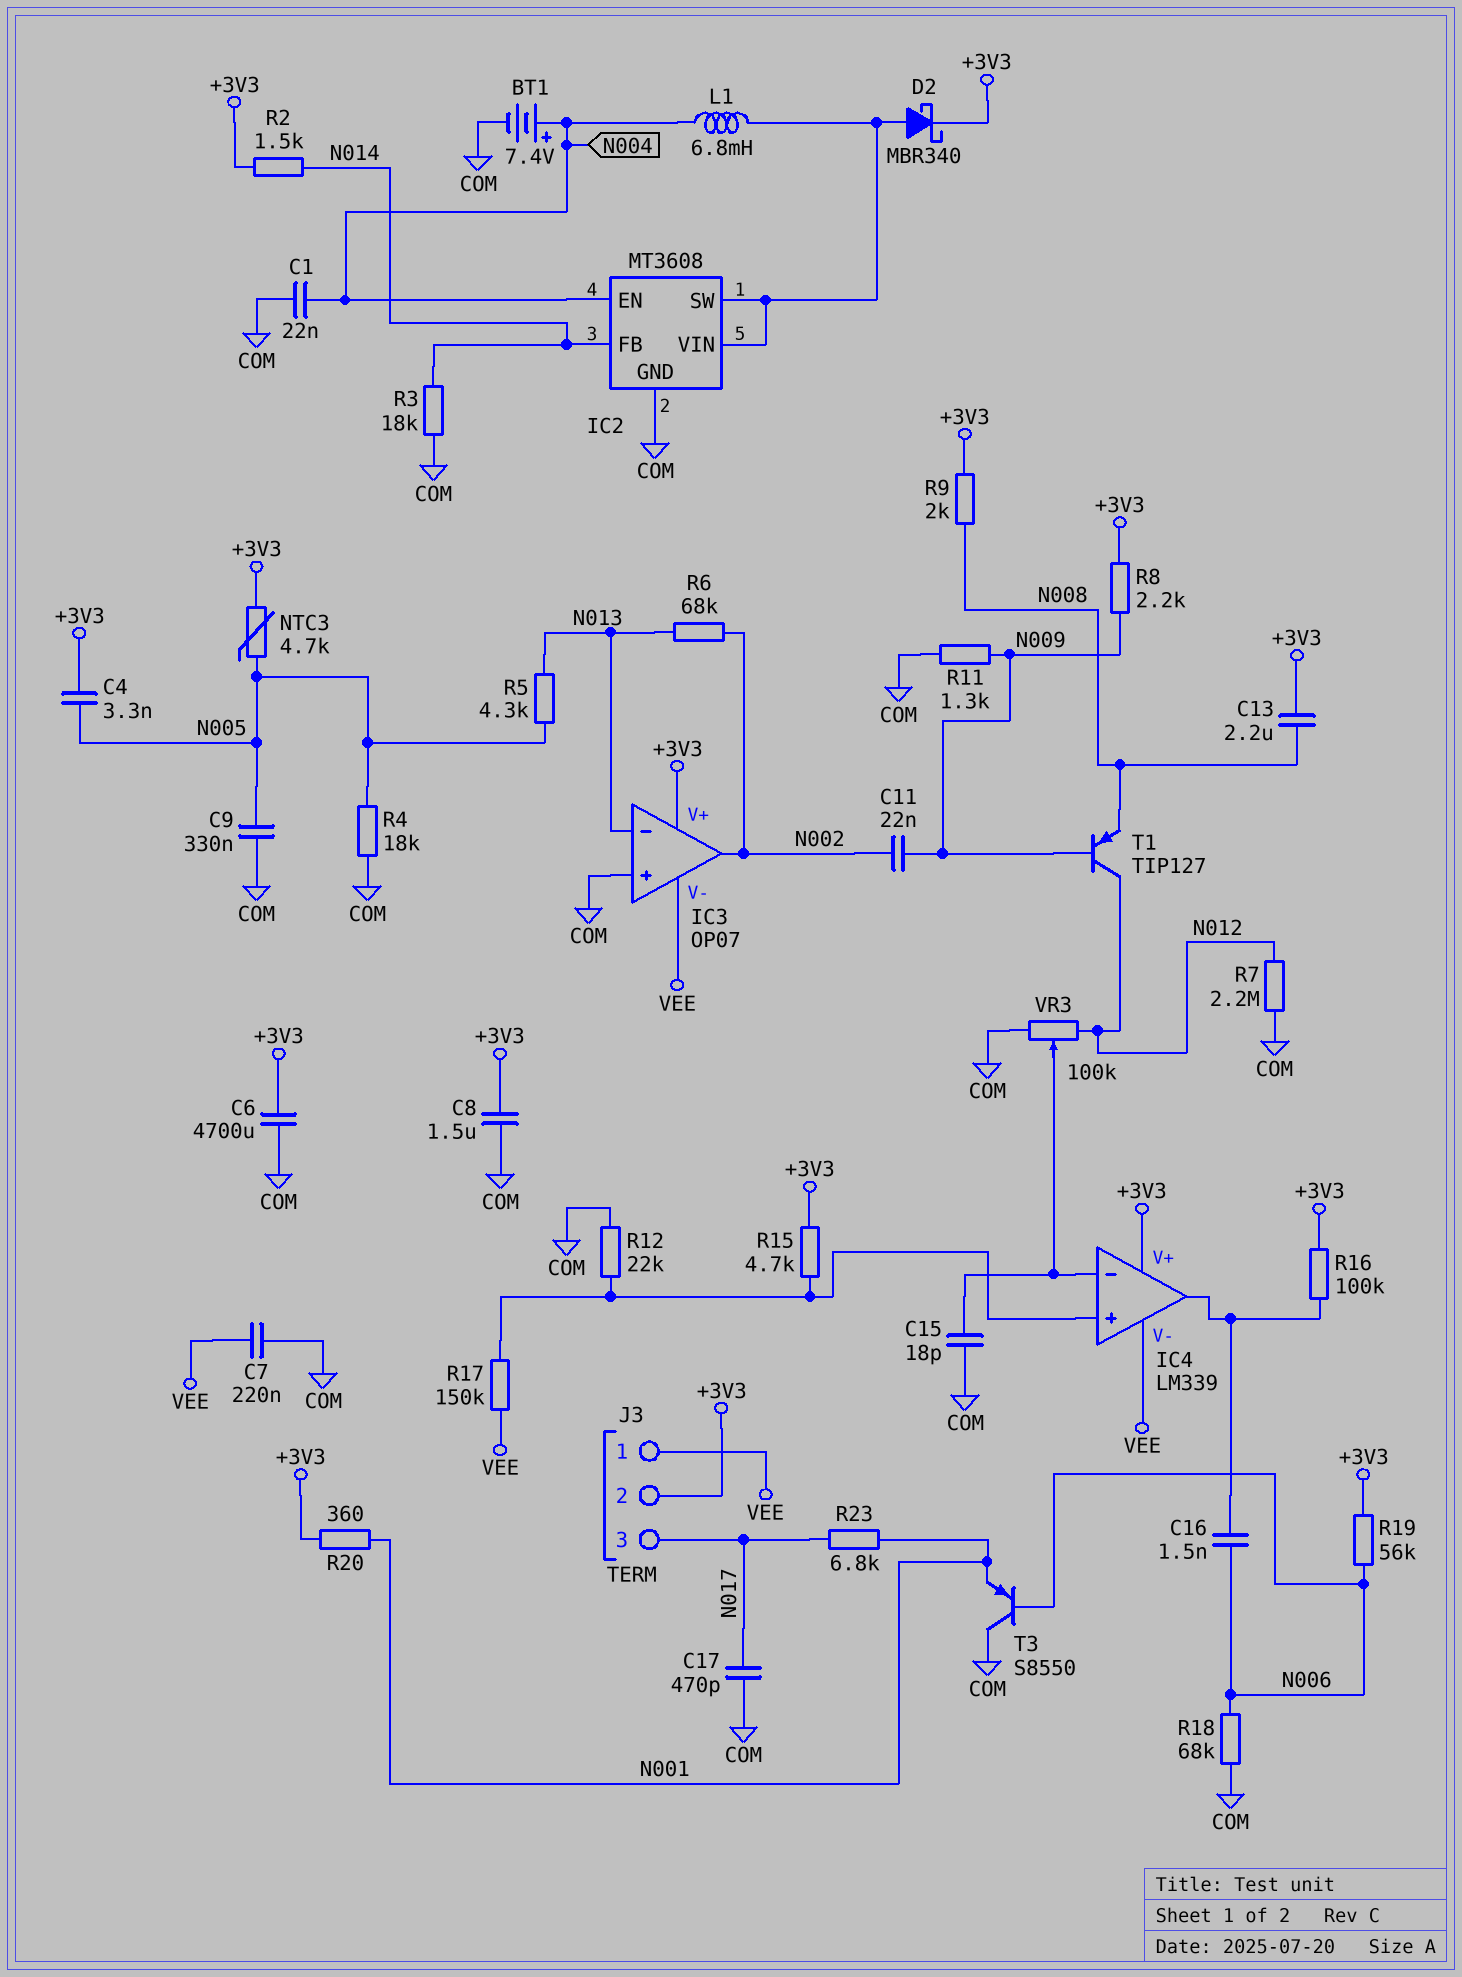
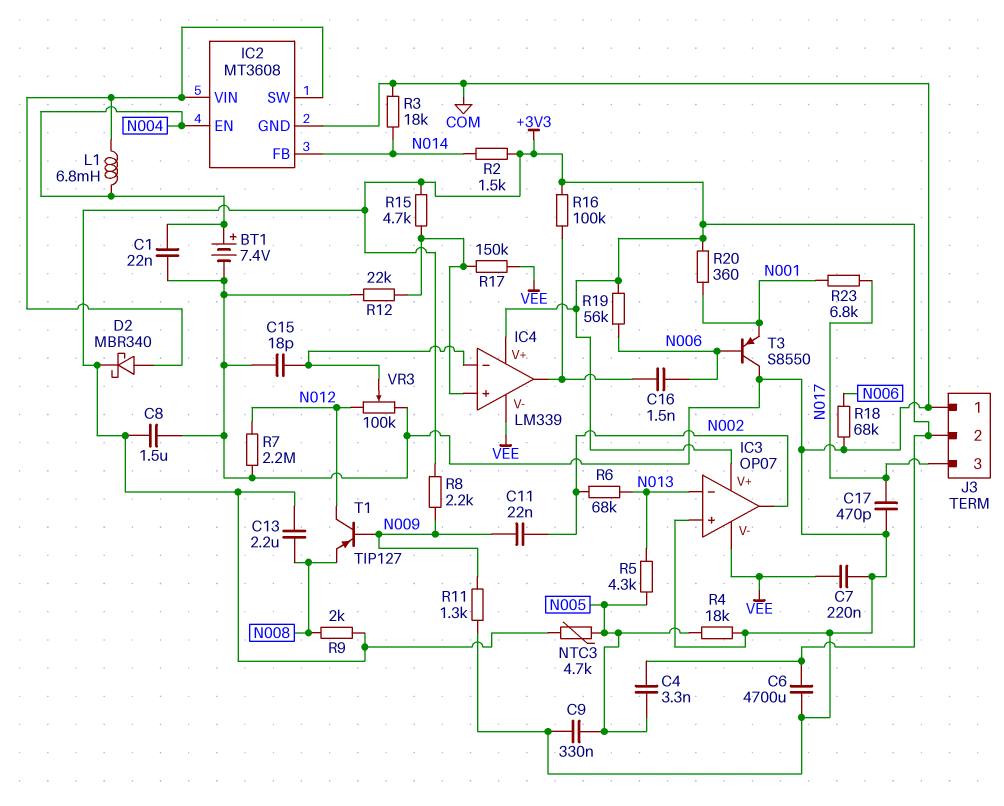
J3 pin 1: VEE -> COM

